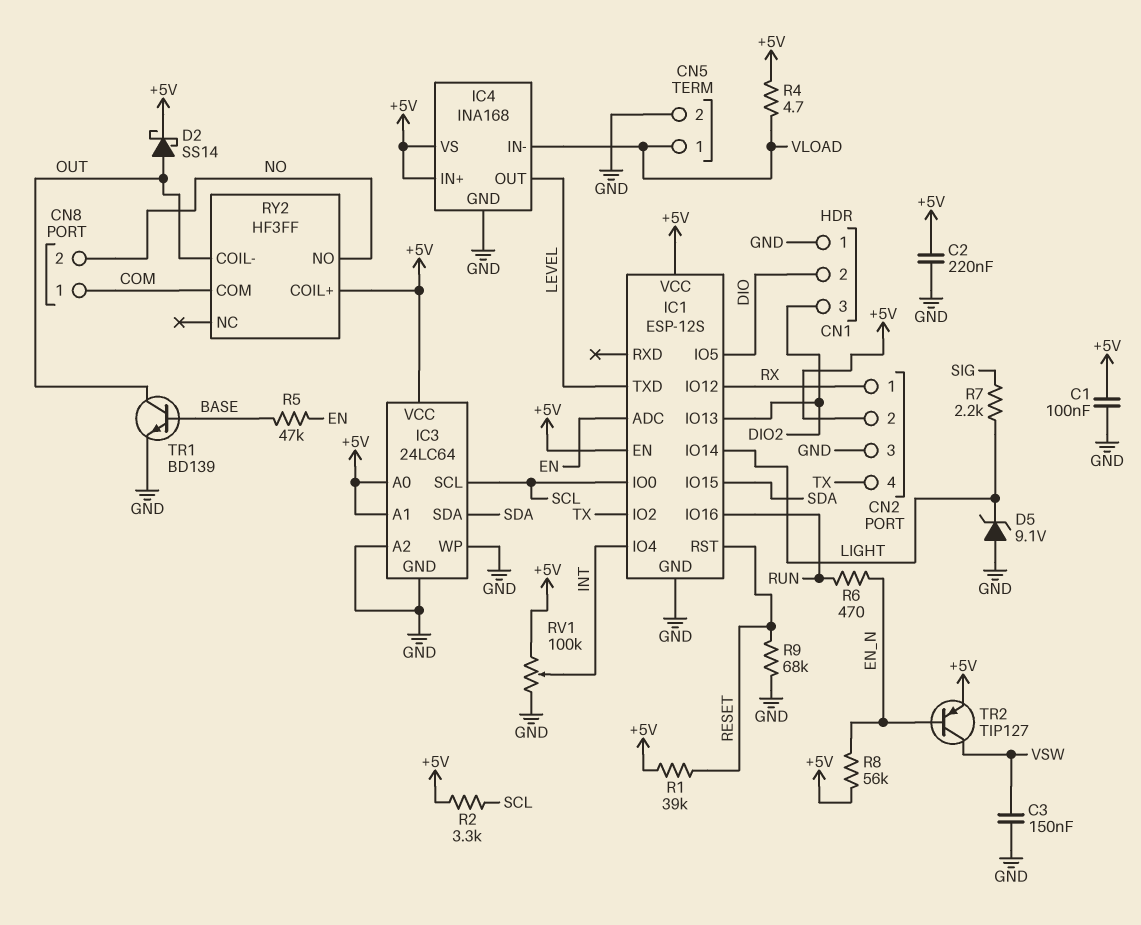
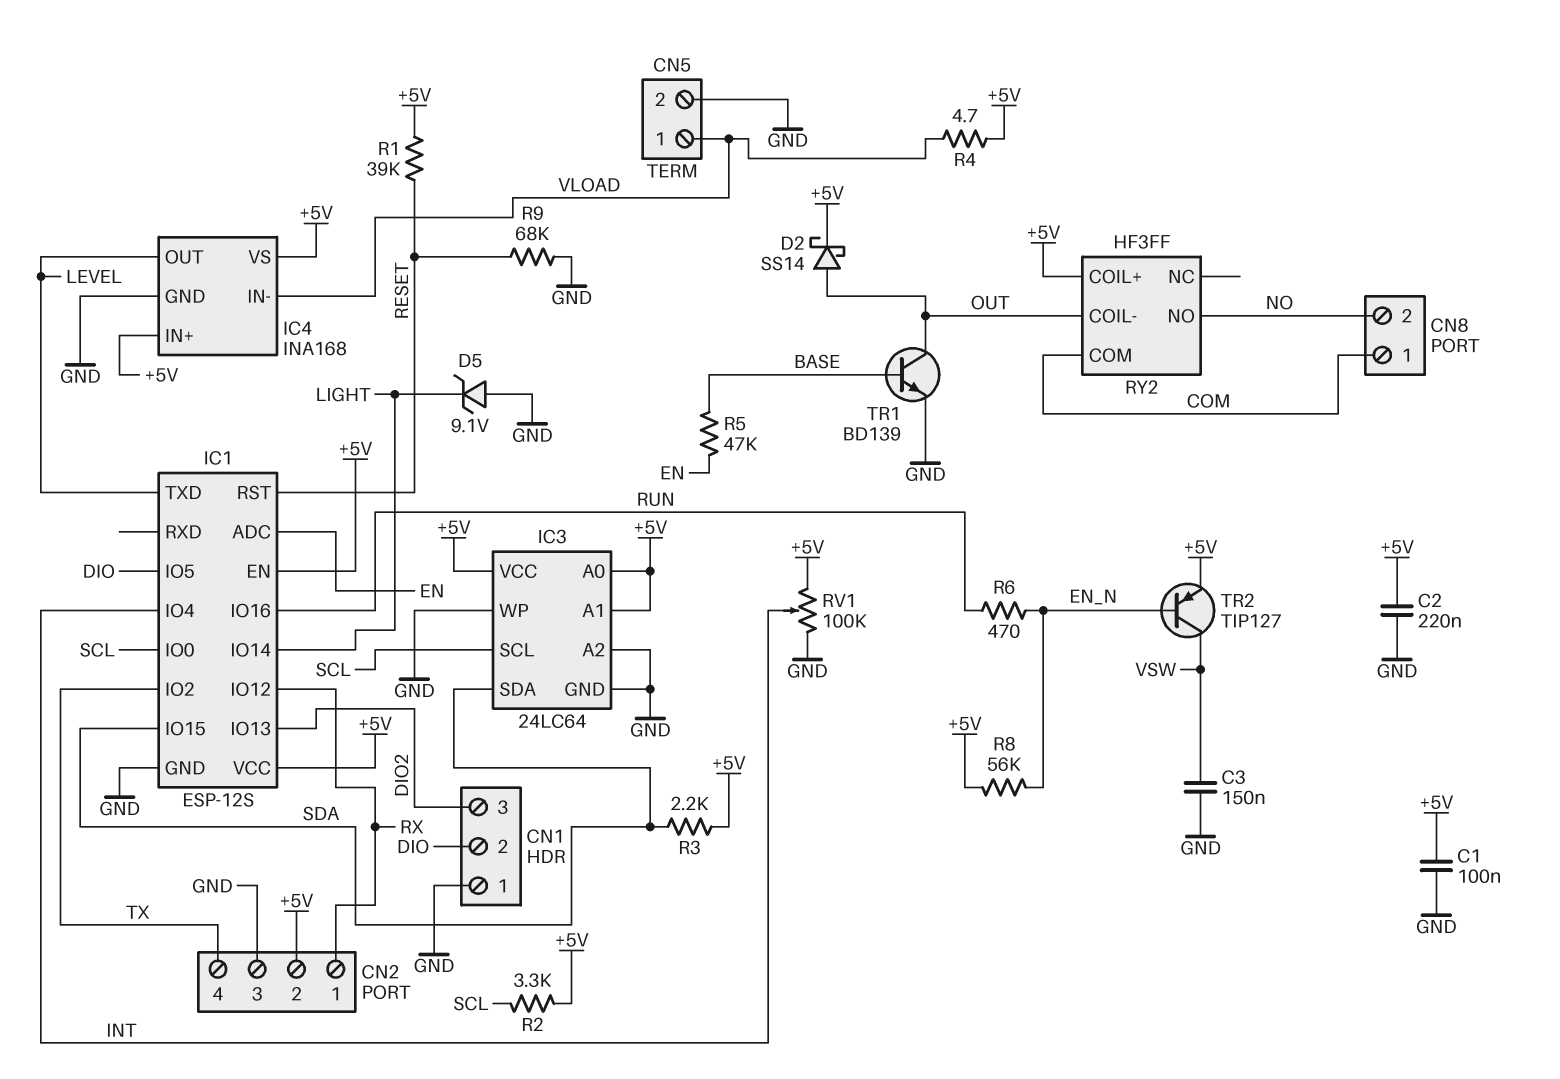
R3: none -> 2.2k (+5V, SDA)
R7: 2.2k (LIGHT, SIG) -> none

